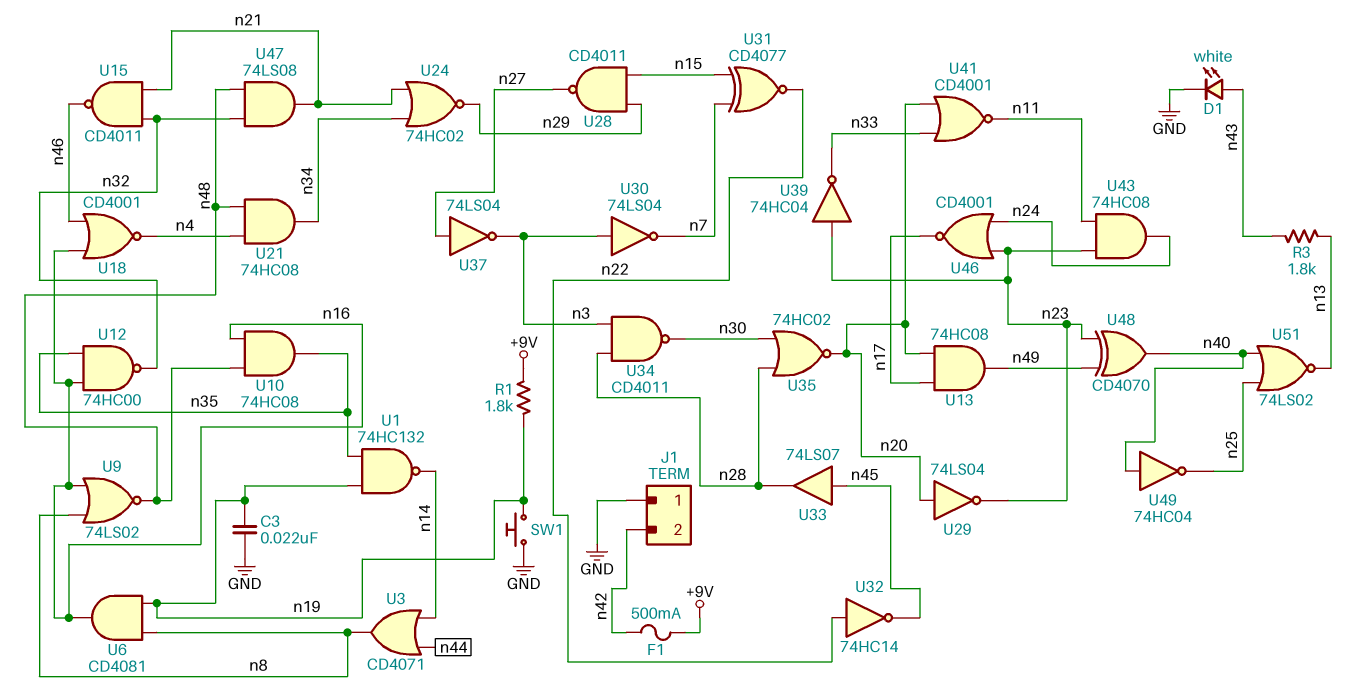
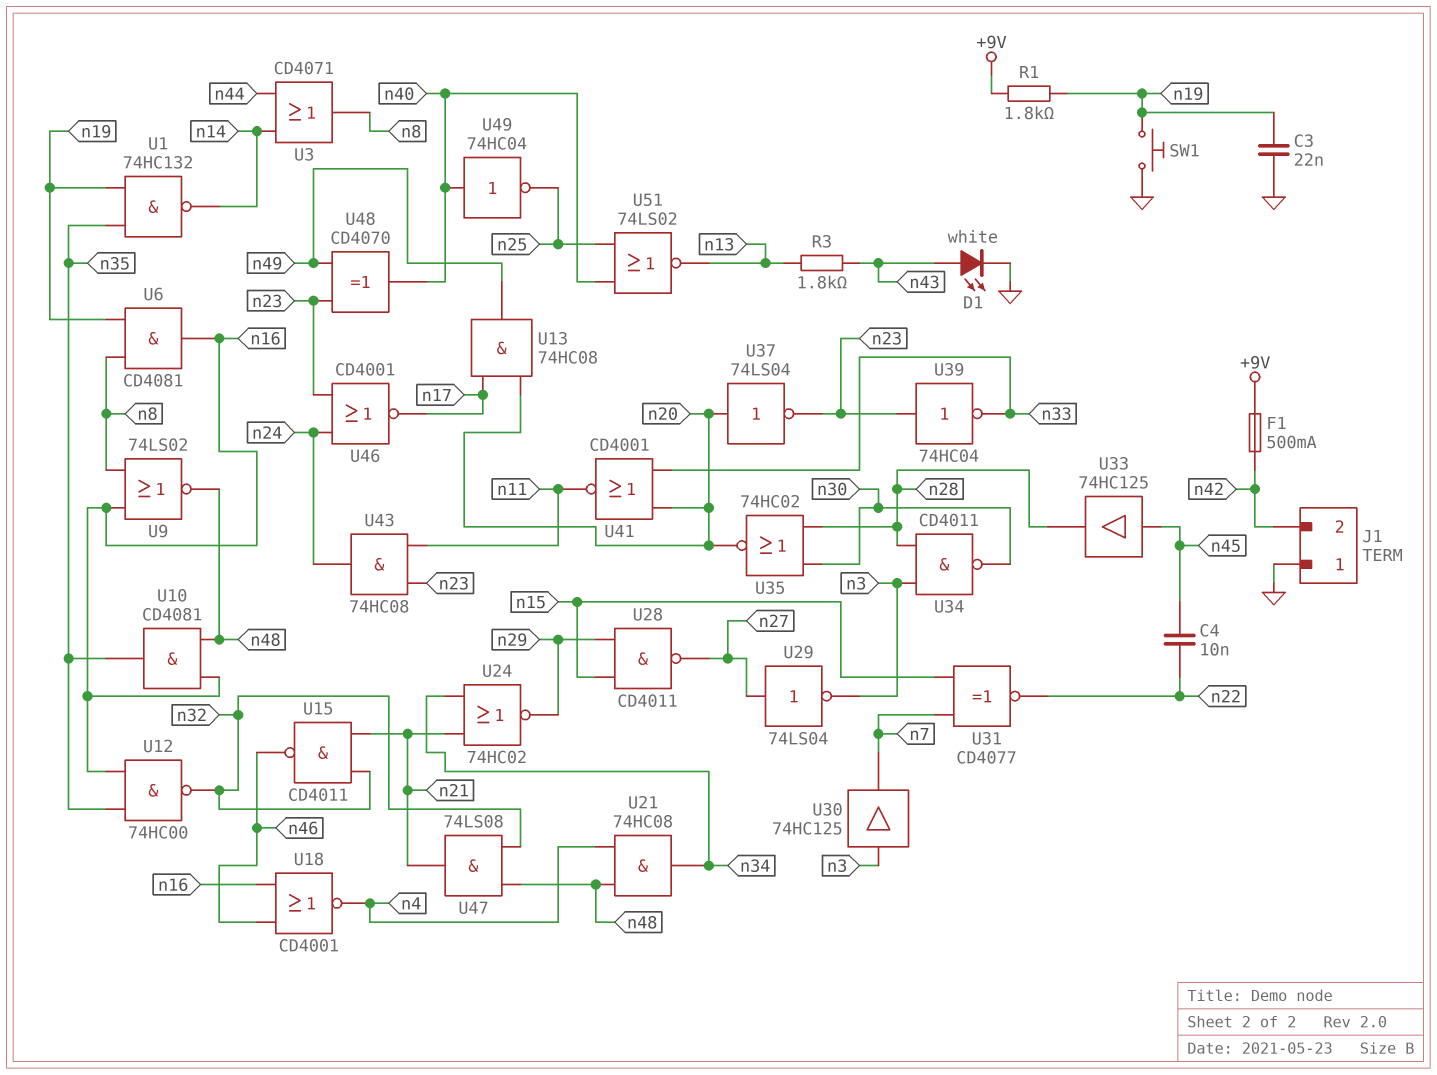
C4: none -> 10nF (n22, n45)
U10: AND 74HC08 (in n16, in n48, out n35) -> AND CD4081 (in n16, in n48, out n35)
U29: NOT 74LS04 (in n20, out n23) -> NOT 74LS04 (in n27, out n3)
U30: NOT 74LS04 (in n3, out n7) -> buffer 74HC125 (in n3, out n7)
U32: NOT 74HC14 (in n22, out n45) -> none
U33: buffer 74LS07 (in n45, out n28) -> buffer 74HC125 (in n45, out n28)
U37: NOT 74LS04 (in n27, out n3) -> NOT 74LS04 (in n20, out n23)

